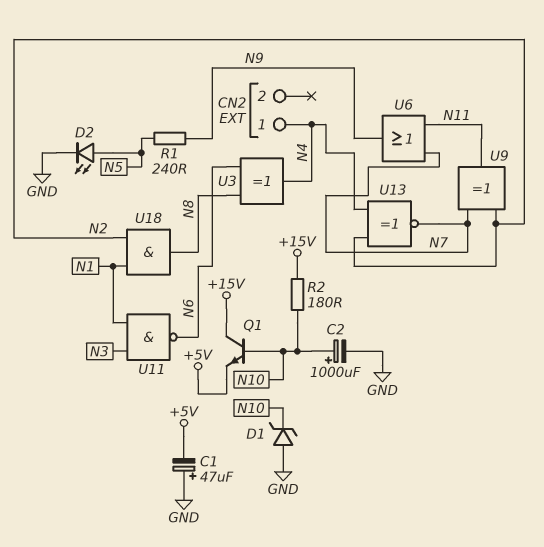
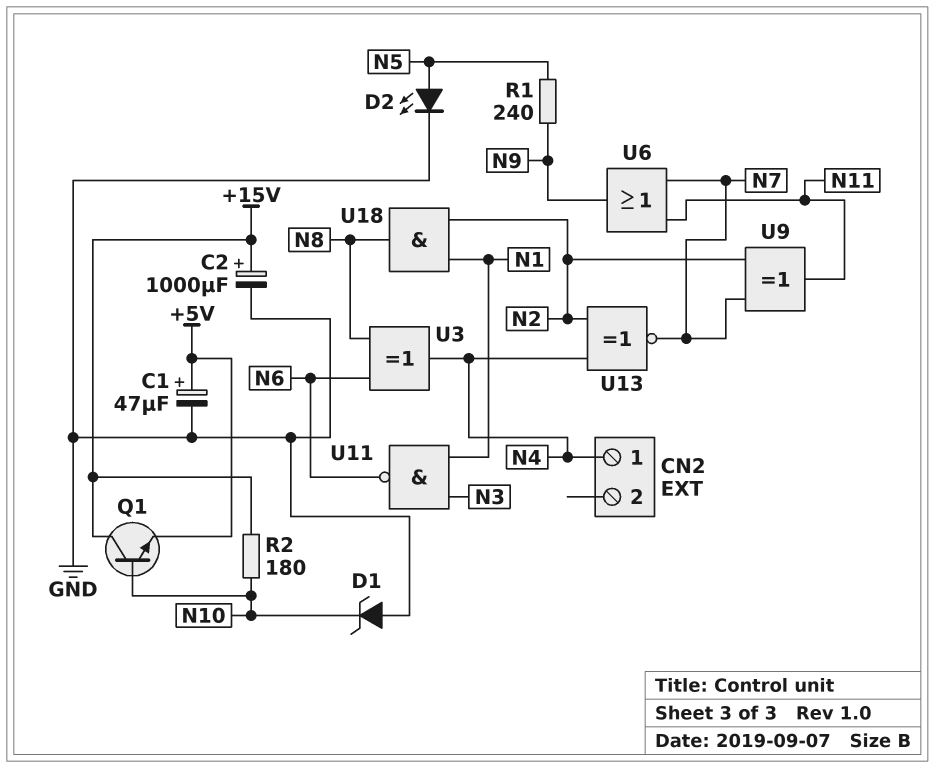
C1: 47uF (plus GND, minus +5V) -> 47uF (plus +5V, minus GND)
C2: 1000uF (plus N10, minus GND) -> 1000uF (plus +15V, minus GND)

